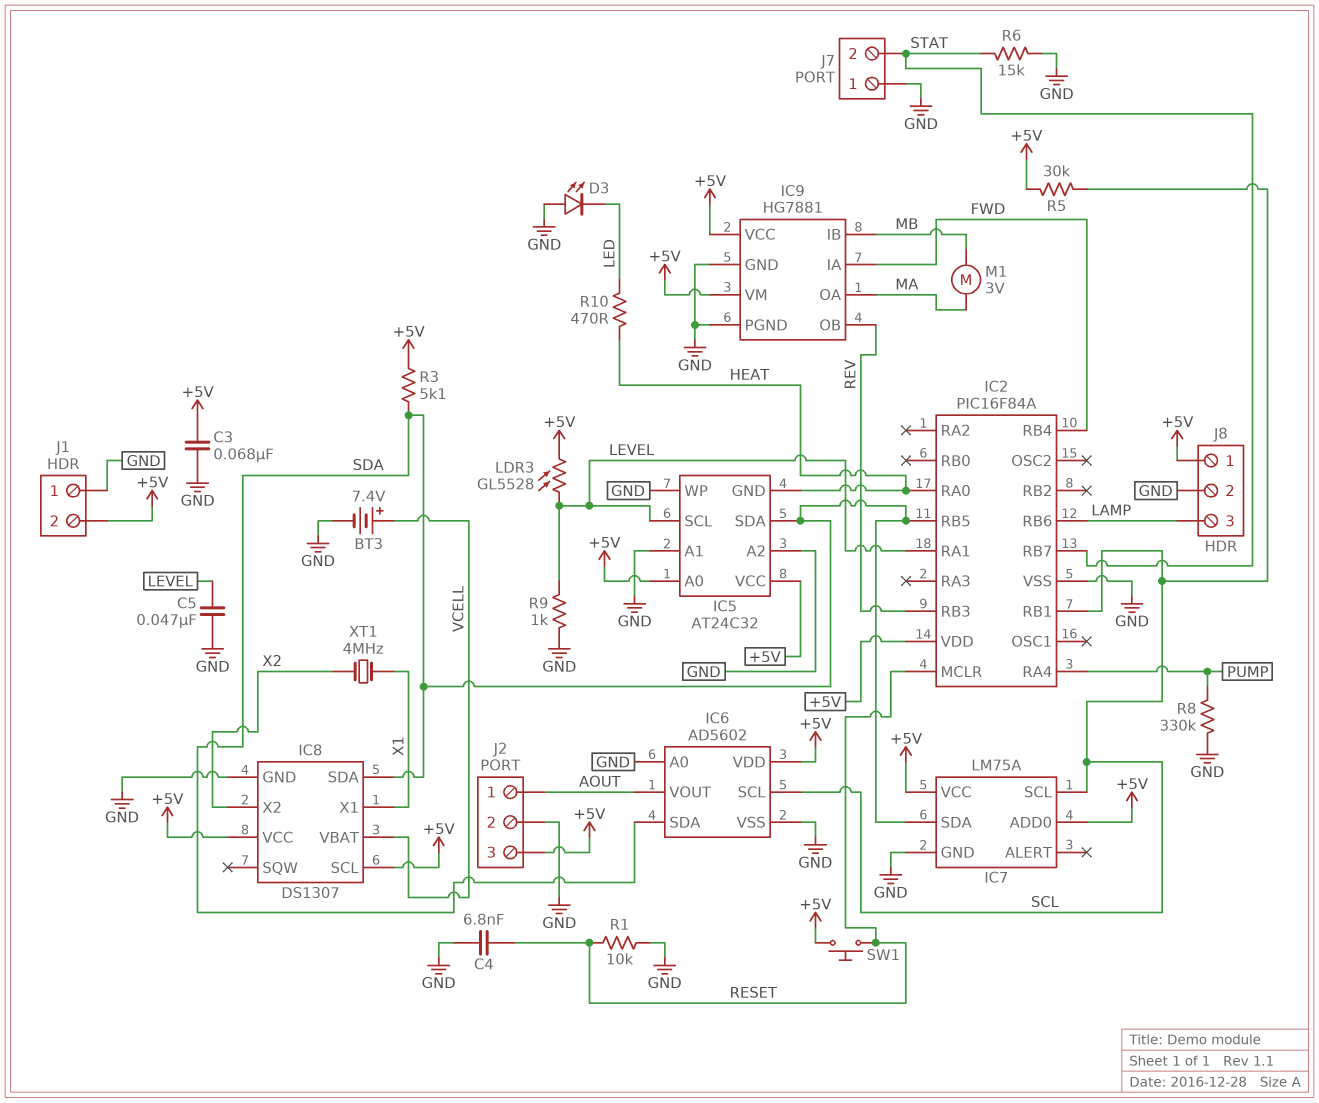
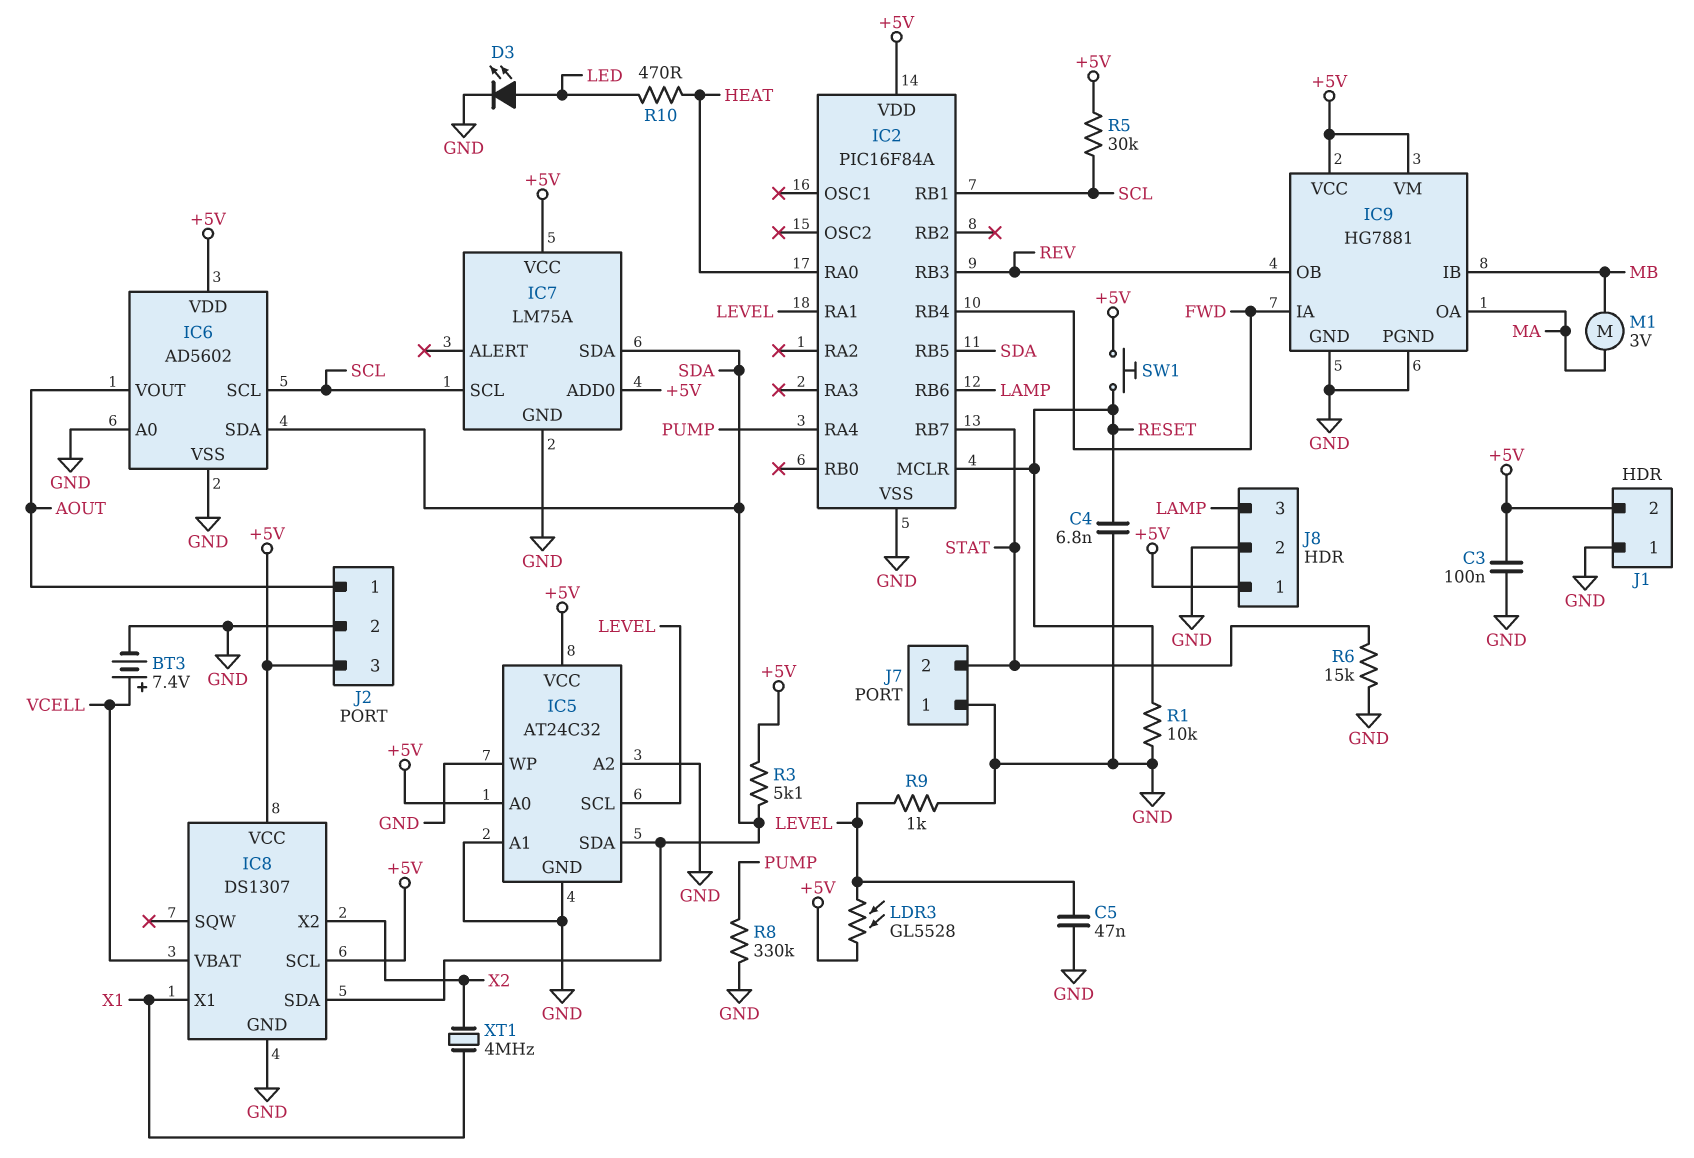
C3: 68nF (+5V, GND) -> 100nF (+5V, GND)
D3: LED (A GND, K LED) -> LED (A LED, K GND)
IC5 pin GND: HEAT -> GND

